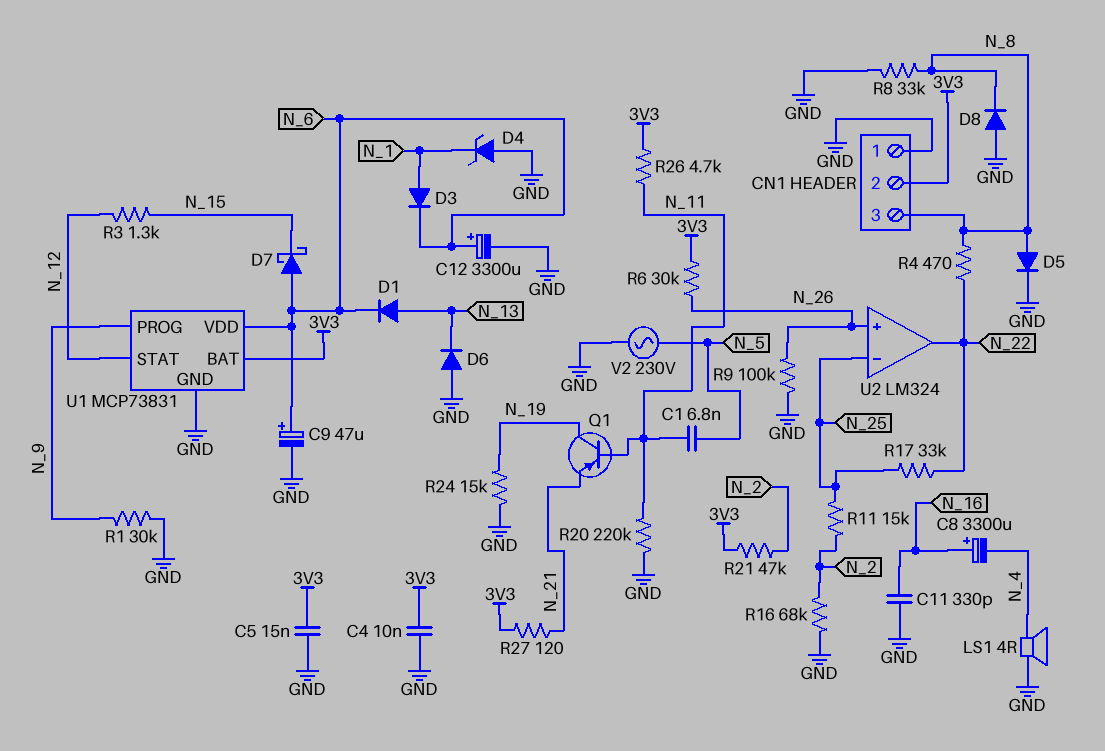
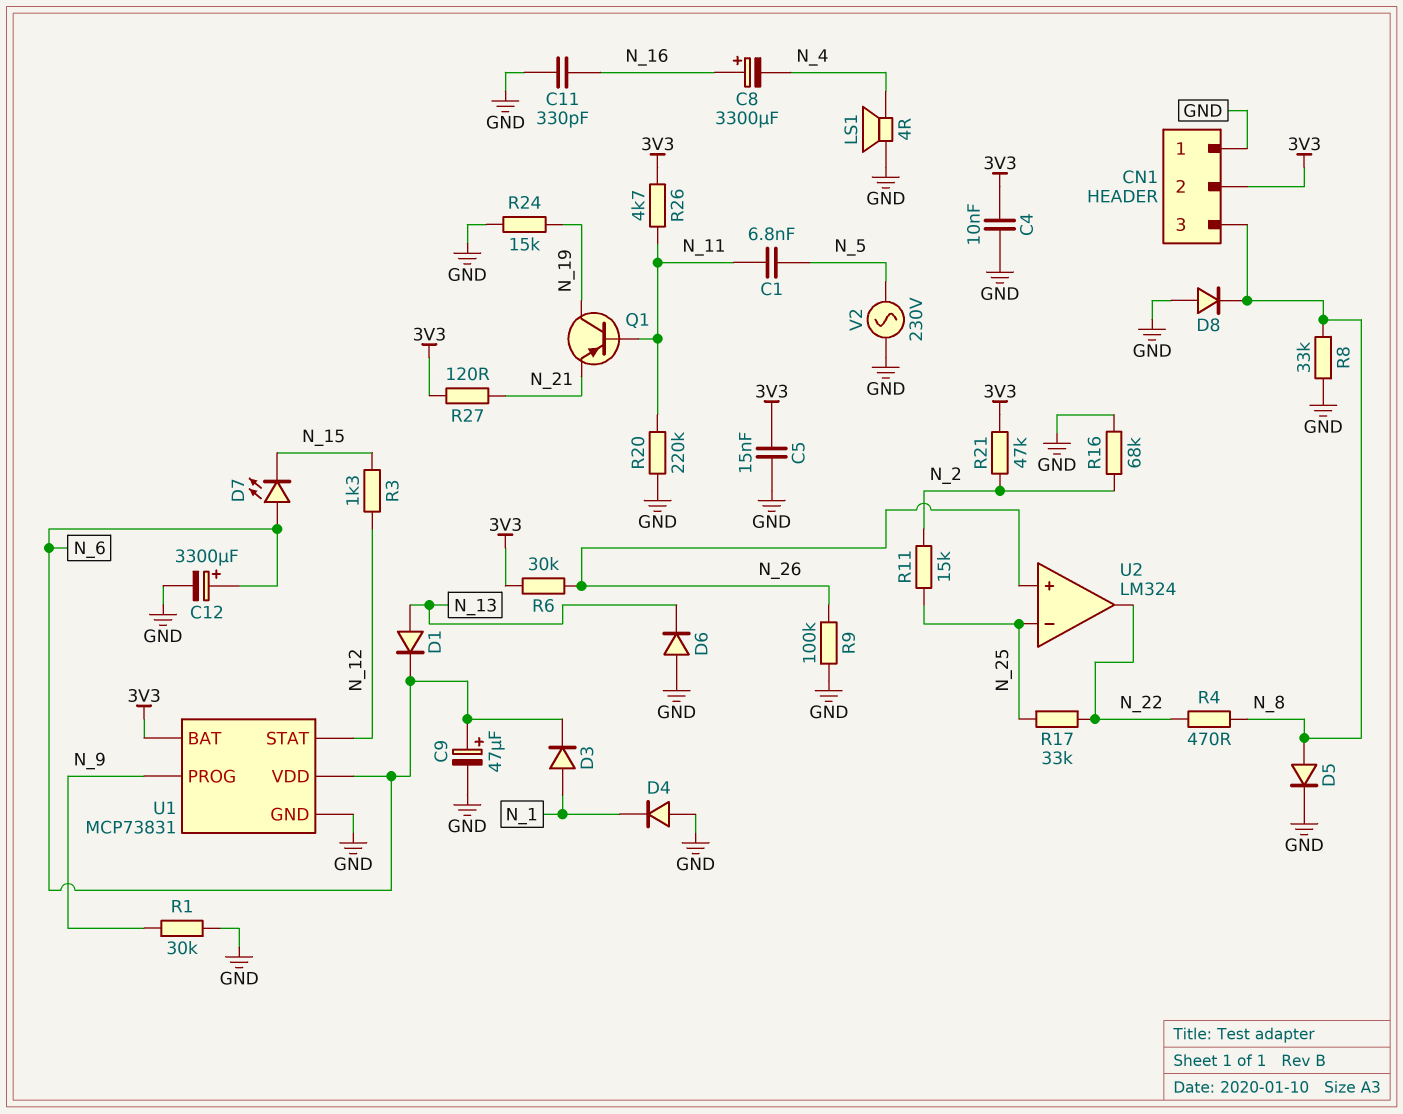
D4: zener (A GND, K N_1) -> diode (A GND, K N_1)
D7: schottky (A N_6, K N_15) -> LED (A N_6, K N_15)

